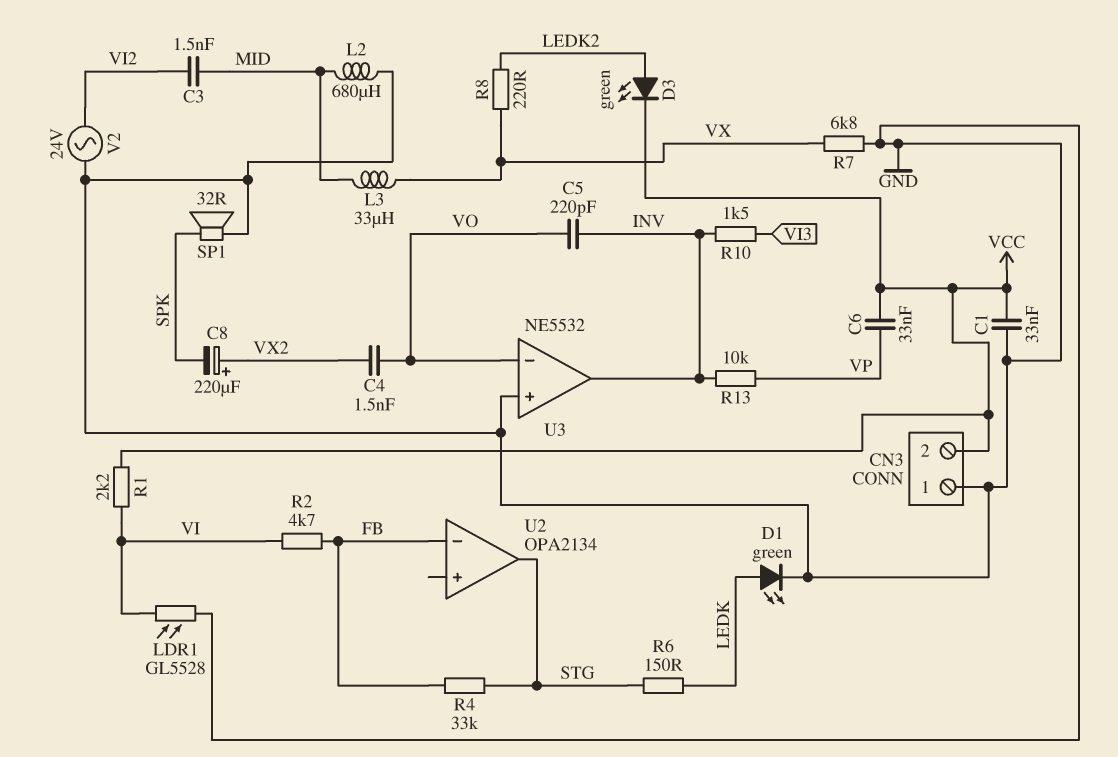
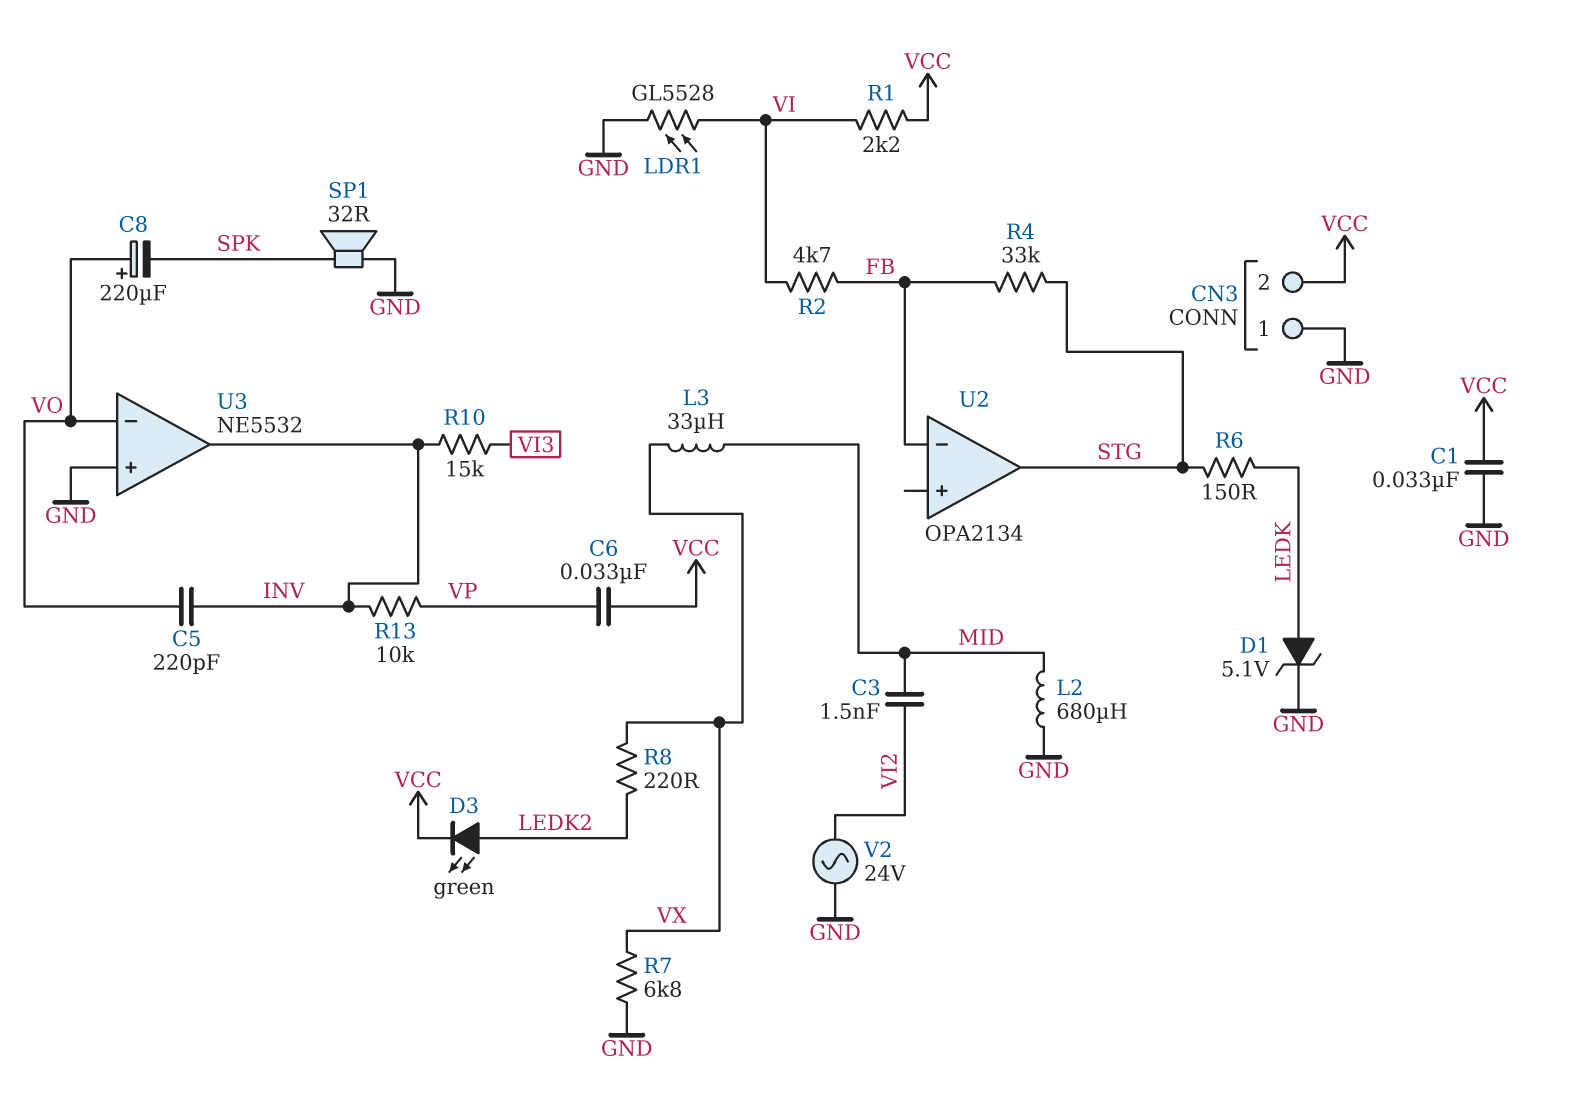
C4: 1.5nF (VO, VX2) -> none
C8: 220uF (plus VX2, minus SPK) -> 220uF (plus VO, minus SPK)
D1: LED green (A LEDK, K GND) -> zener 5.1V (A LEDK, K GND)
R10: 1.5k (INV, VI3) -> 15k (INV, VI3)

